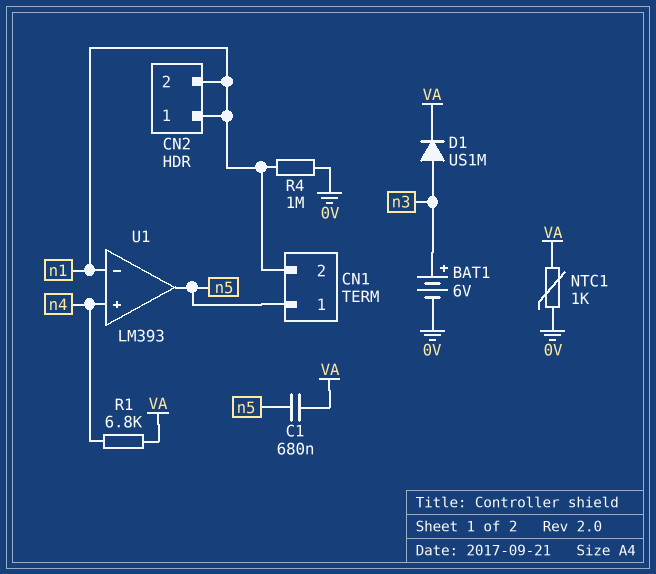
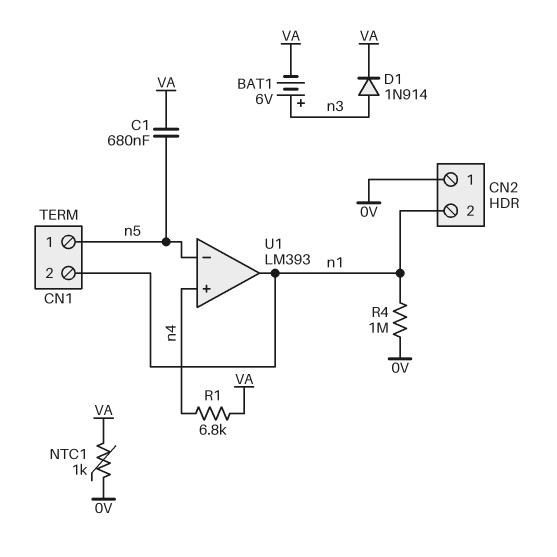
BAT1: 6V (plus n3, minus 0V) -> 6V (plus n3, minus VA)
CN2 pin 1: n1 -> 0V
D1: diode US1M (A n3, K VA) -> diode 1N914 (A n3, K VA)
U1 pin in-: n1 -> n5
U1 pin out: n5 -> n1

